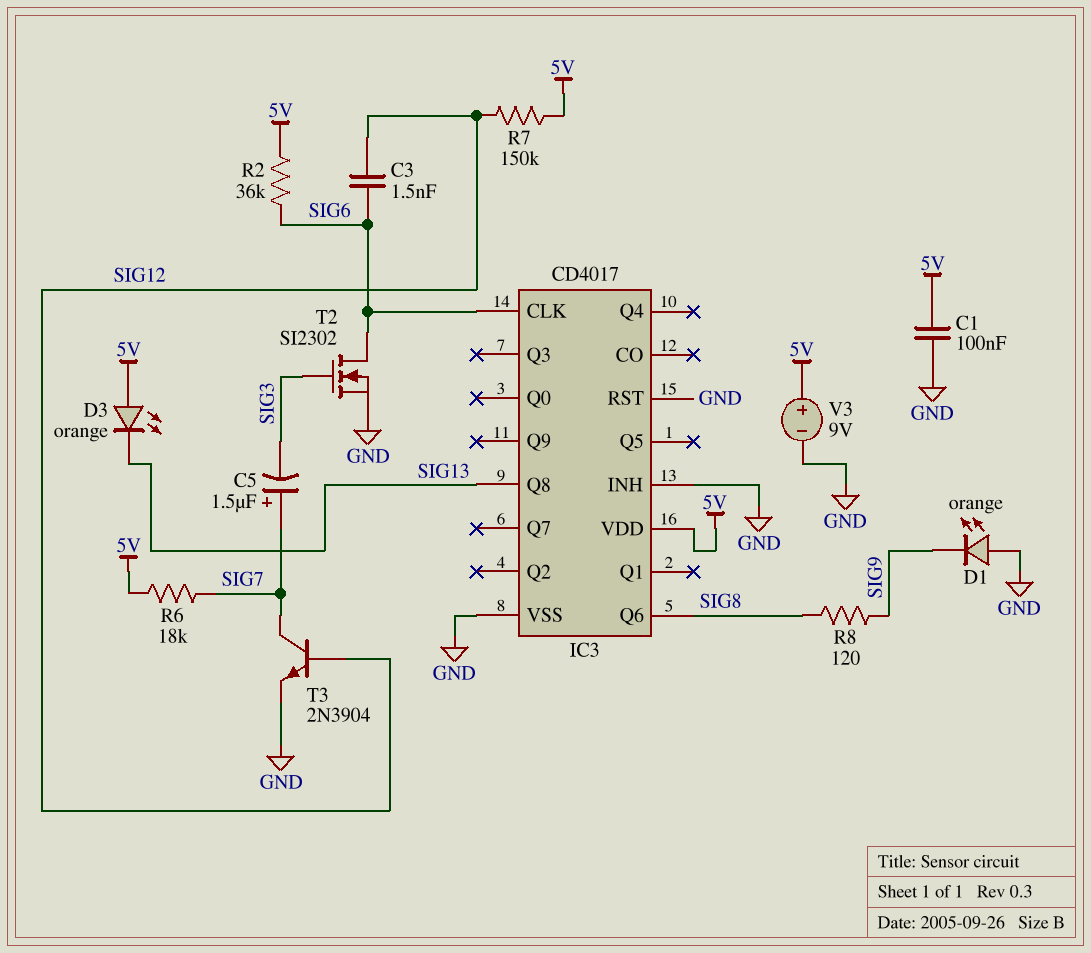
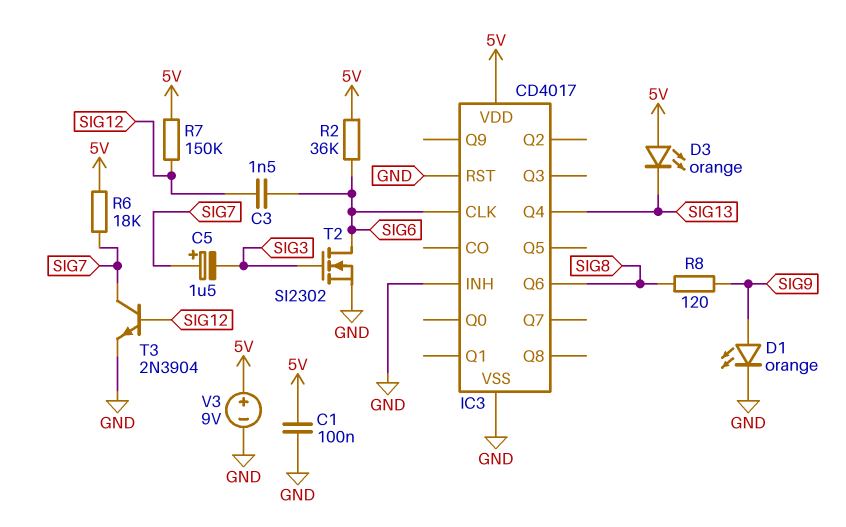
D1: LED orange (A GND, K SIG9) -> LED orange (A SIG9, K GND)
IC3 pin Q4: none -> SIG13
IC3 pin Q8: SIG13 -> none

